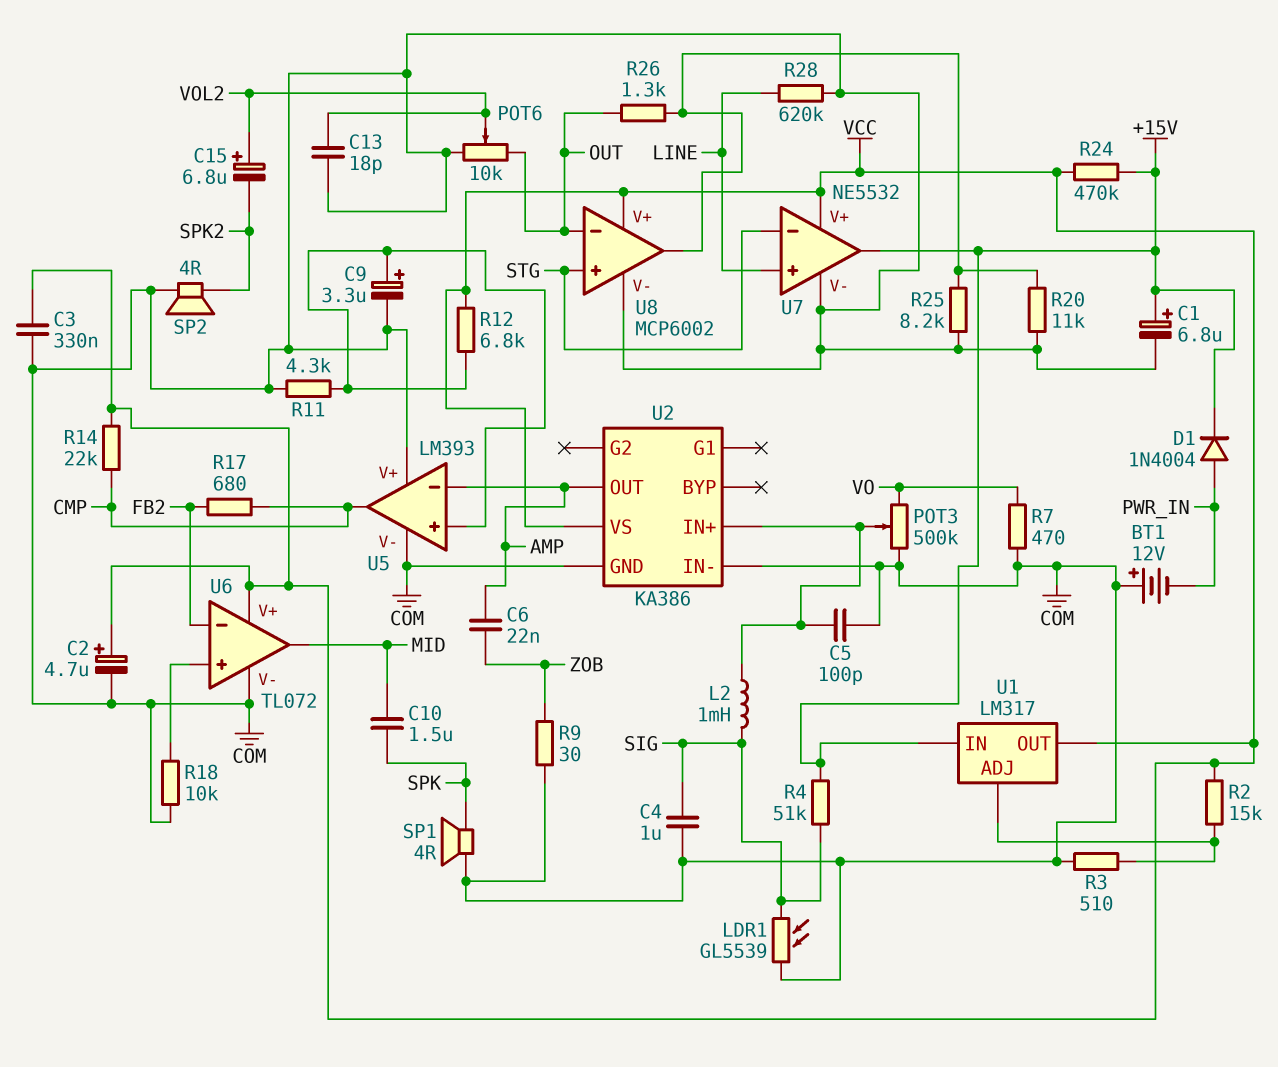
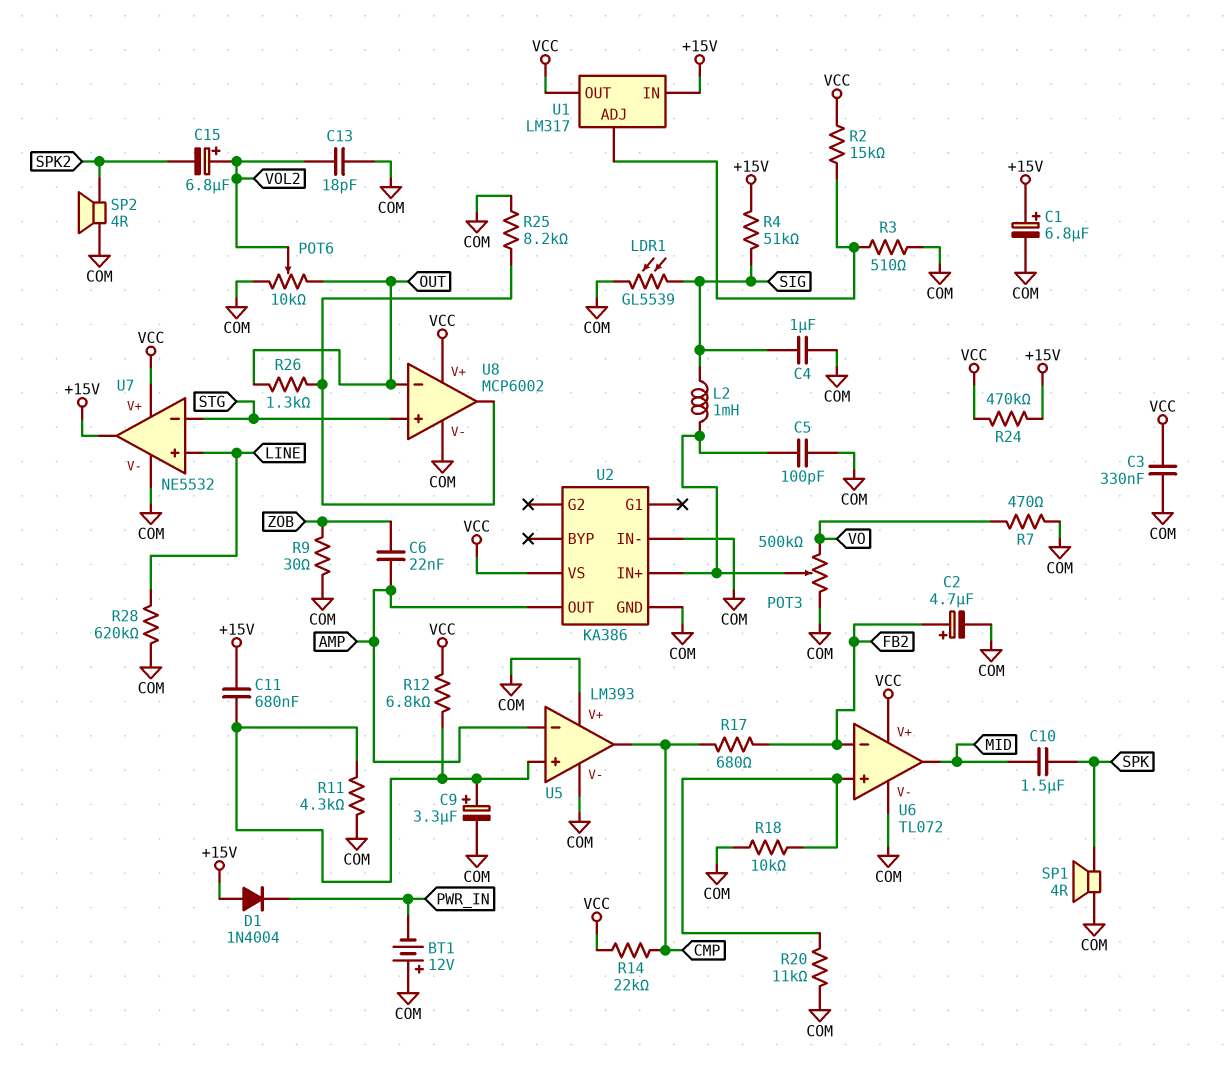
C2: 4.7uF (plus VCC, minus COM) -> 4.7uF (plus FB2, minus COM)
C11: none -> 680nF (+15V, U5/in+)
D1: diode 1N4004 (A PWR_IN, K +15V) -> diode 1N4004 (A +15V, K PWR_IN)
R20: 11k (COM, U8/out) -> 11k (COM, U6/in+)

